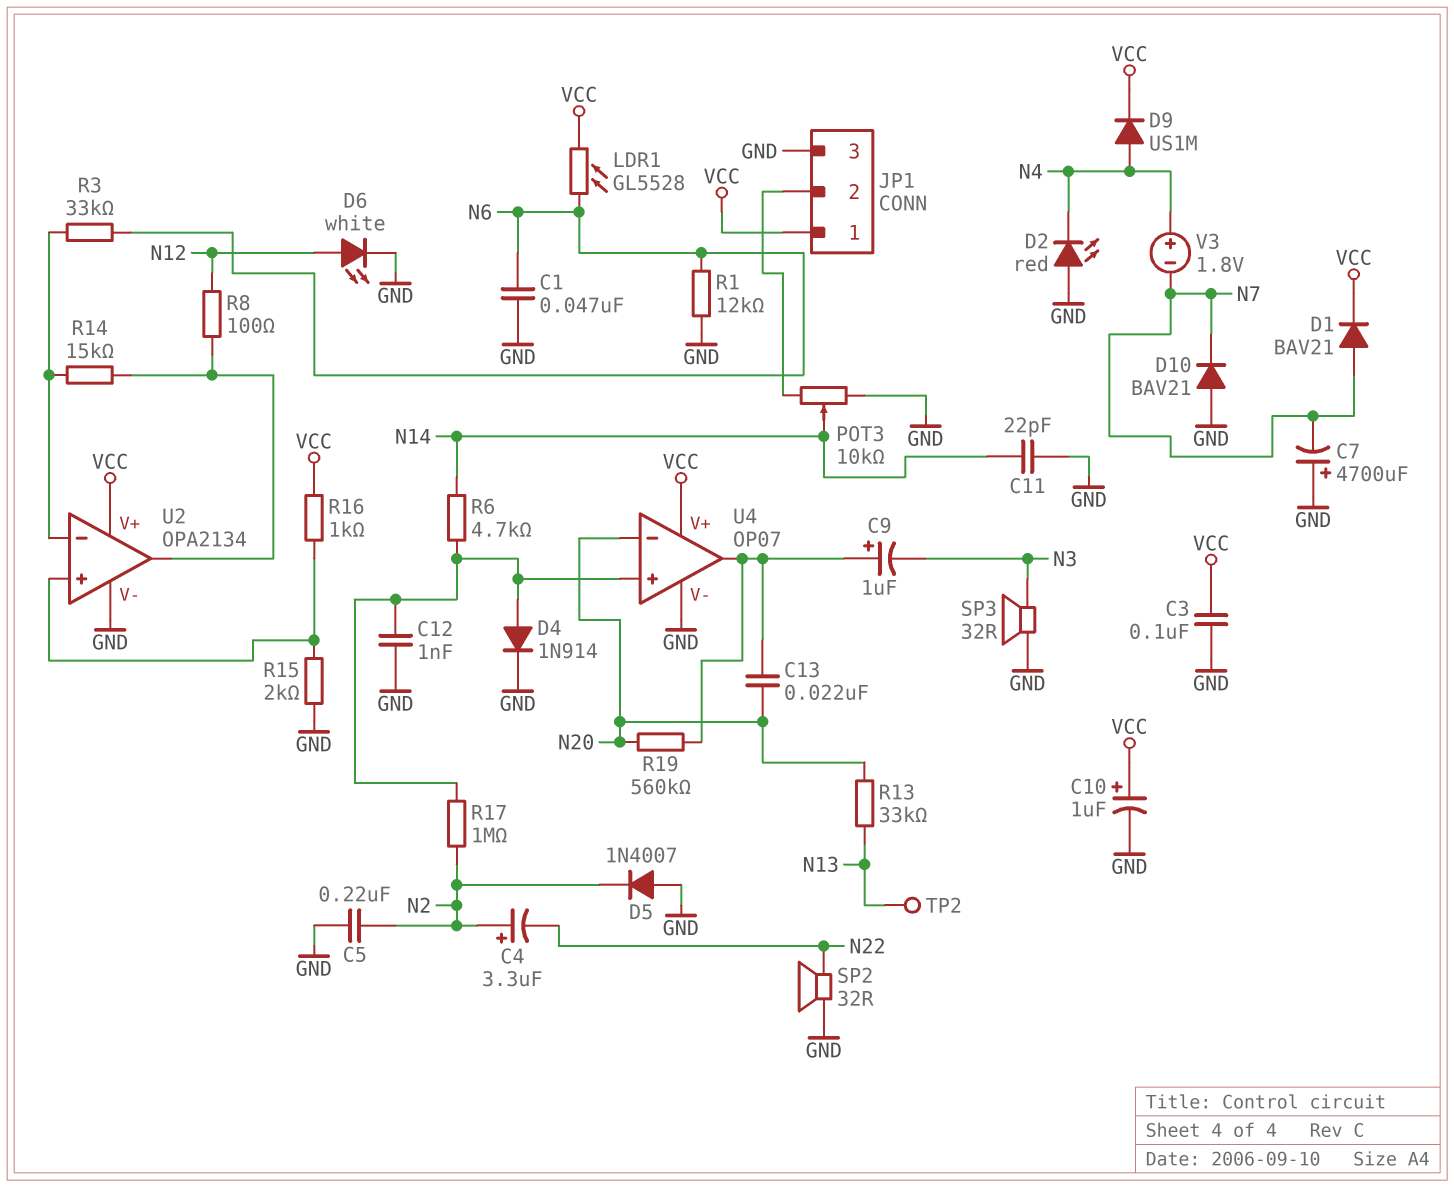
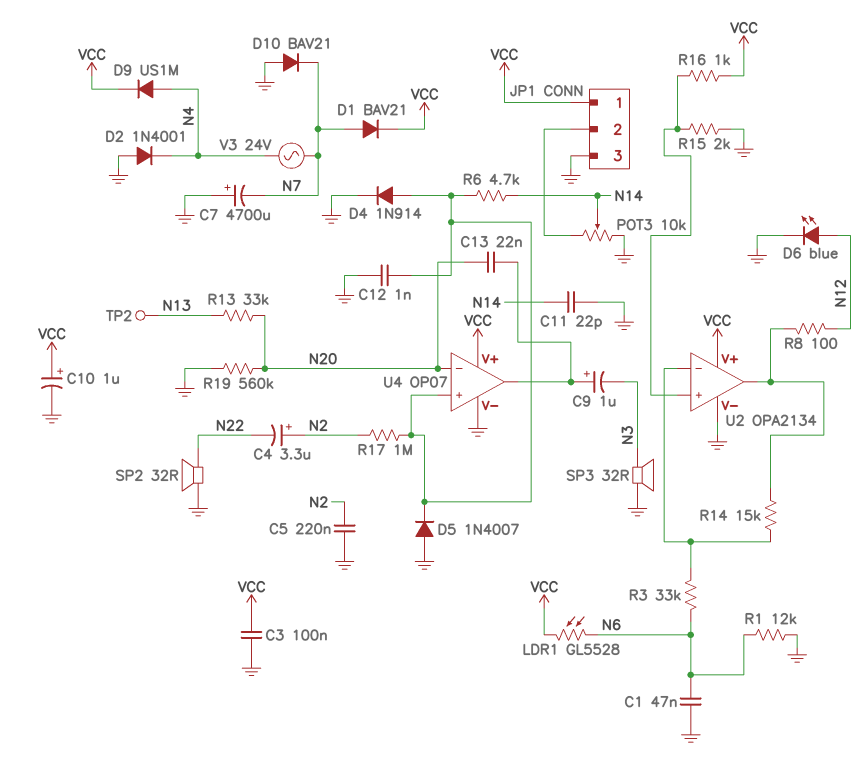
D2: LED red (A GND, K N4) -> diode 1N4001 (A GND, K N4)
D5: diode 1N4007 (A GND, K N2) -> diode 1N4007 (A GND, K U4/in+)
D6: LED white (A N12, K GND) -> LED blue (A N12, K GND)
R19: 560k (N20, U4/out) -> 560k (GND, N20)
V3: 1.8V (plus N4, minus N7) -> AC 24V (N4, N7)

